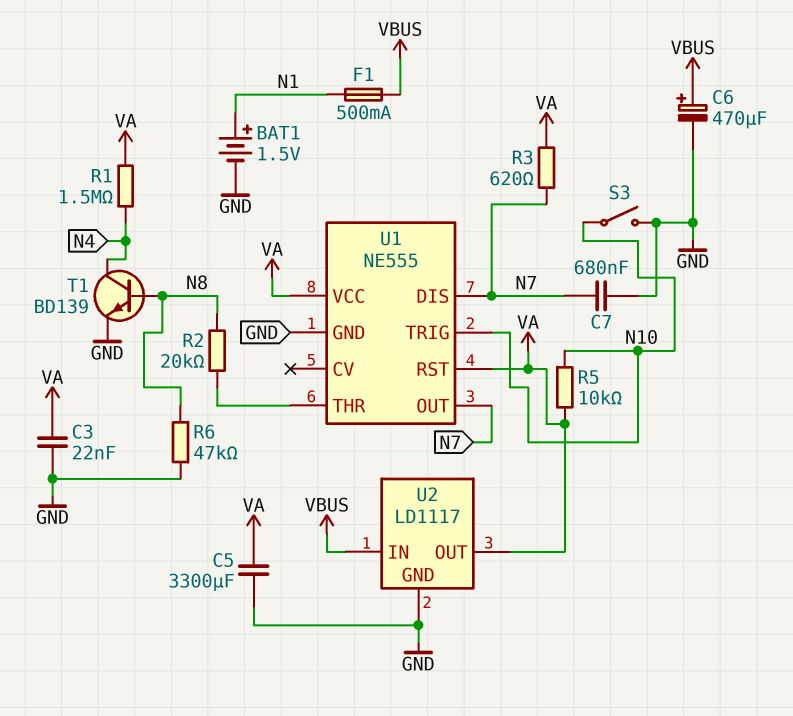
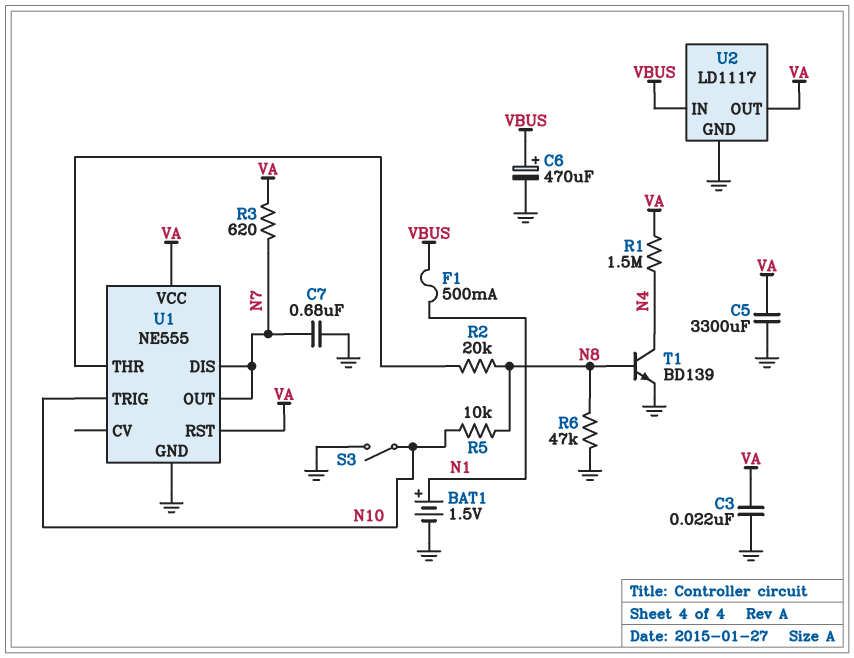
R5: 10k (N10, VA) -> 10k (N8, N10)

